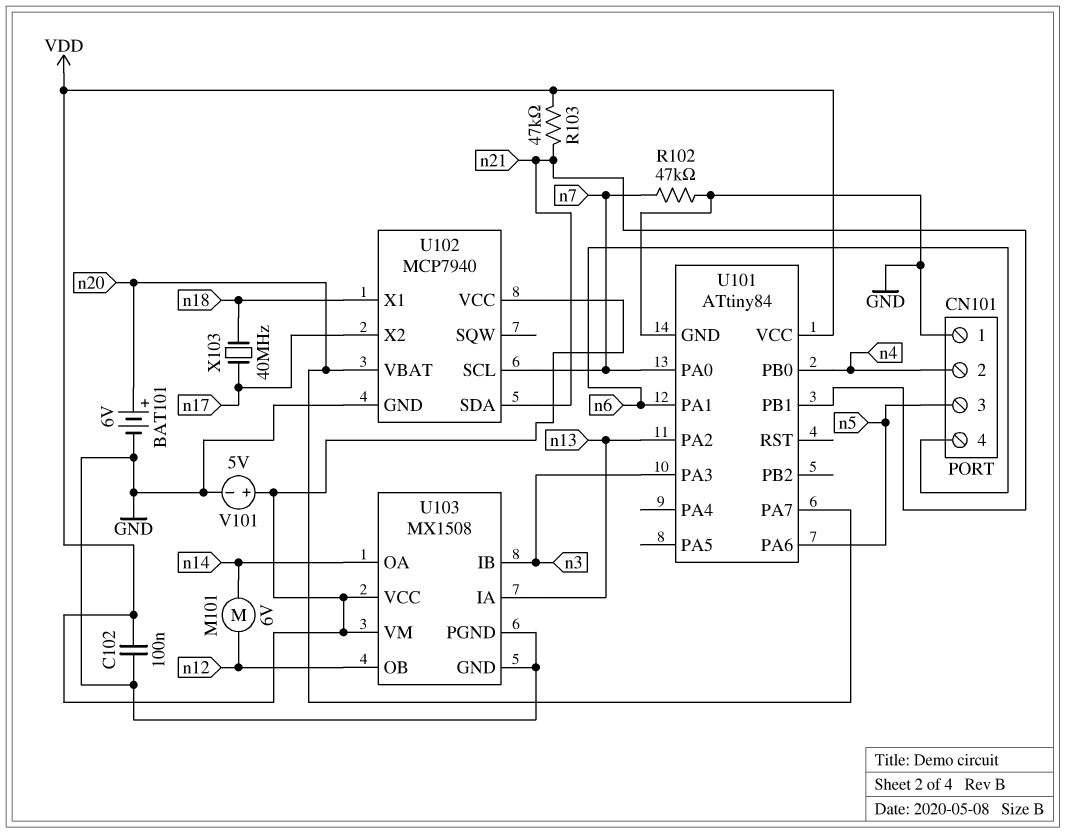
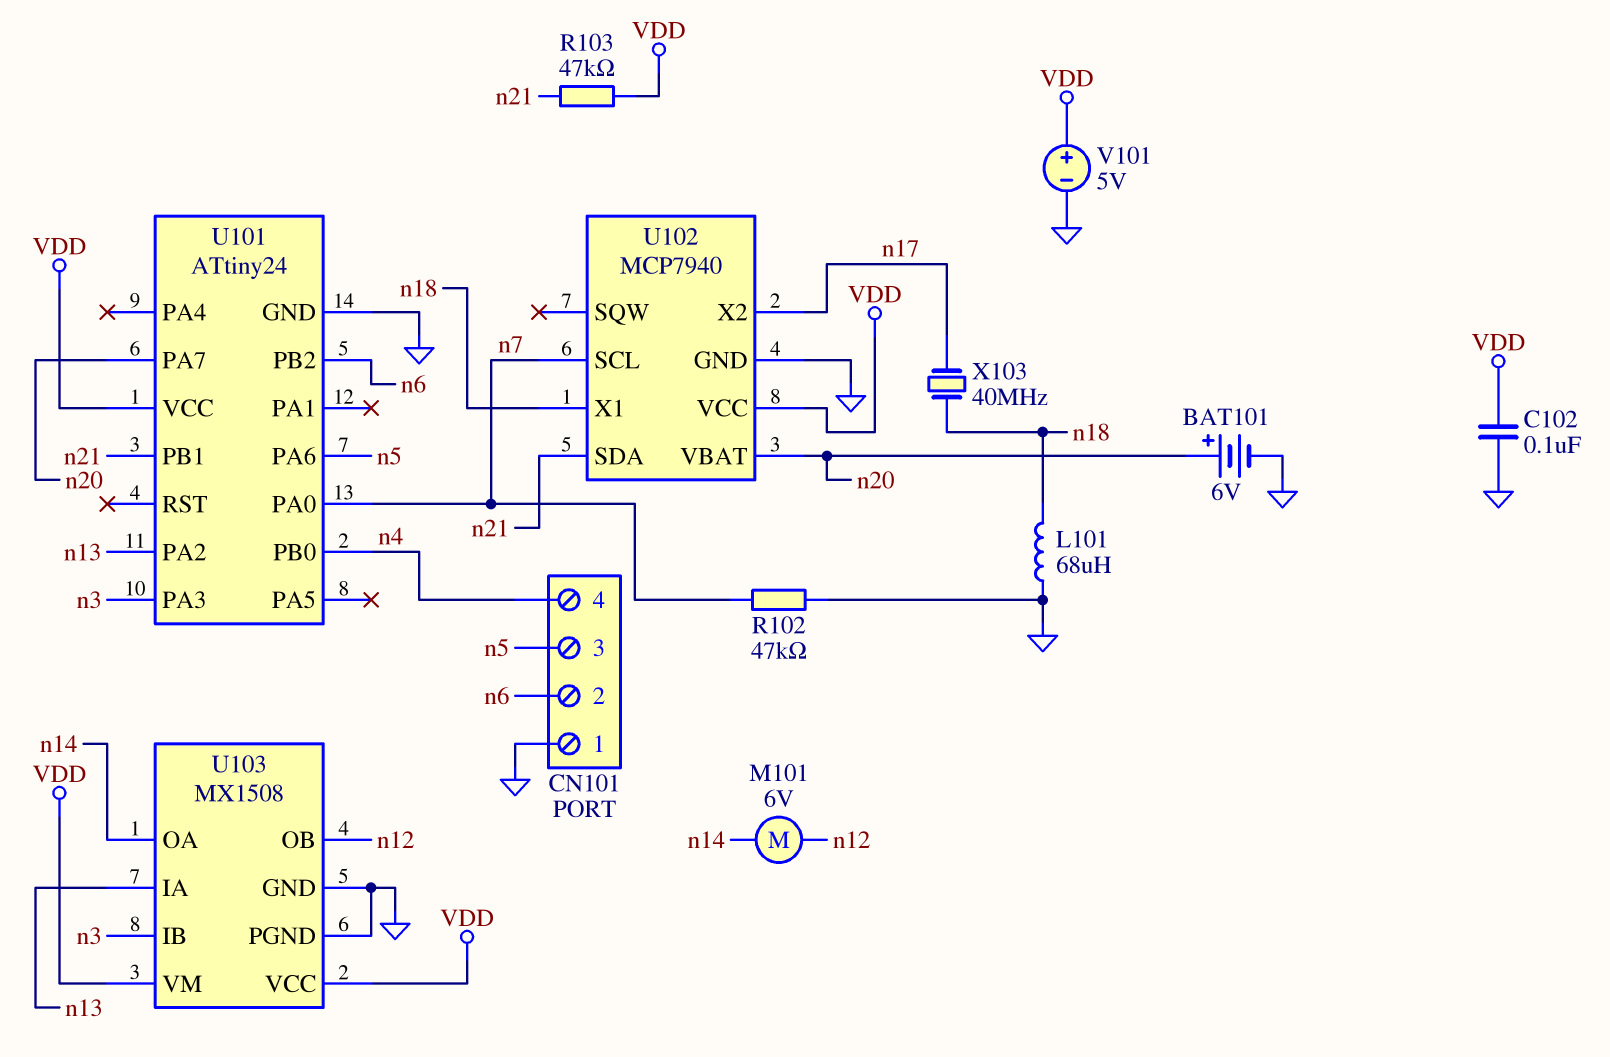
CN101 pin 2: n4 -> n6
CN101 pin 4: n6 -> n4
L101: none -> 68uH (GND, n18)
U101: ATtiny84 -> ATtiny24
U101 pin PA1: n6 -> none
U101 pin PB2: none -> n6

